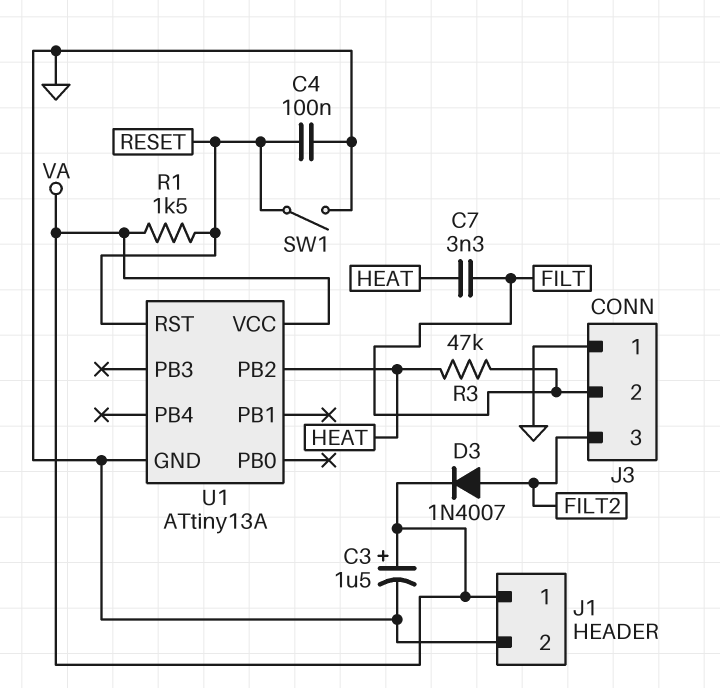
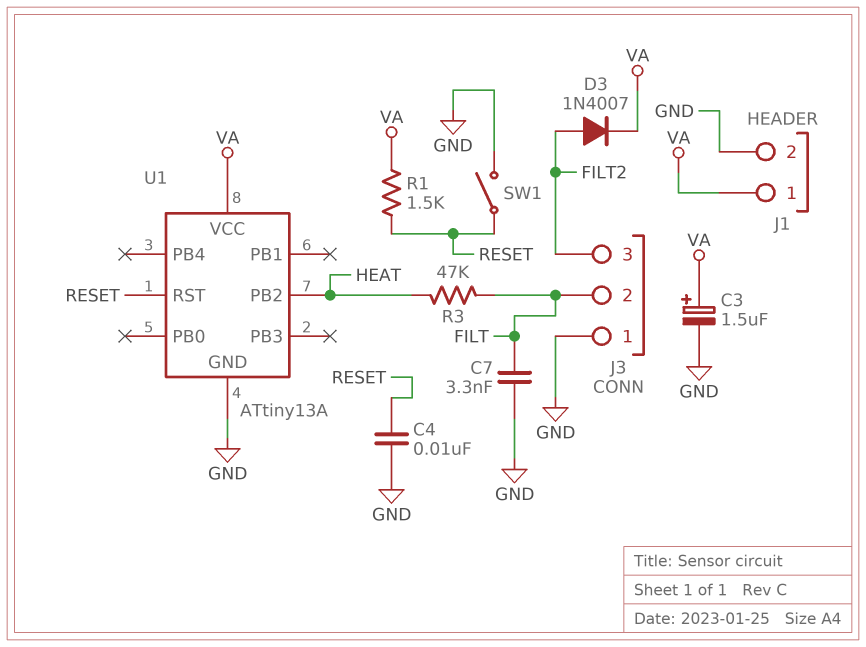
C4: 100nF (GND, RESET) -> 10nF (GND, RESET)
C7: 3.3nF (FILT, HEAT) -> 3.3nF (FILT, GND)

